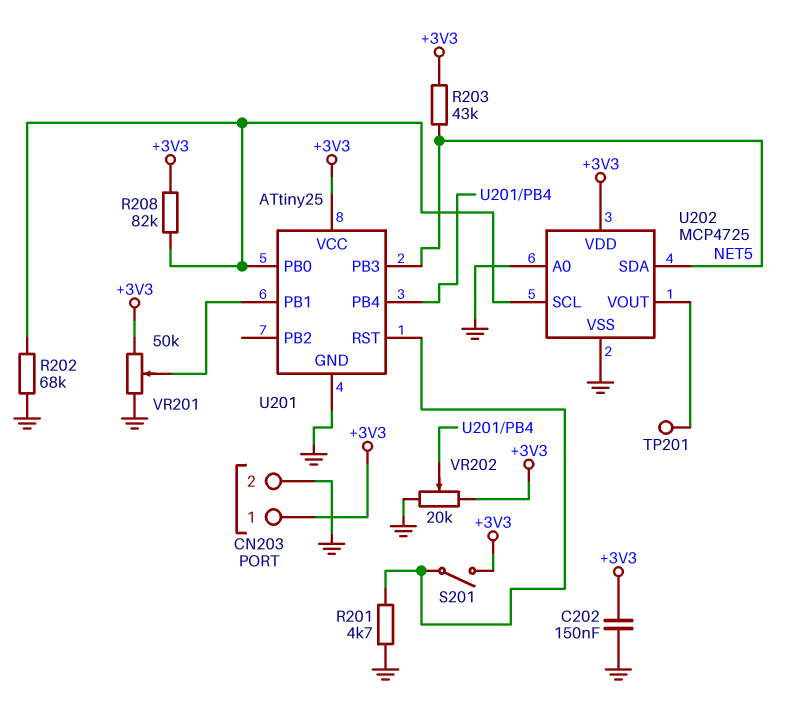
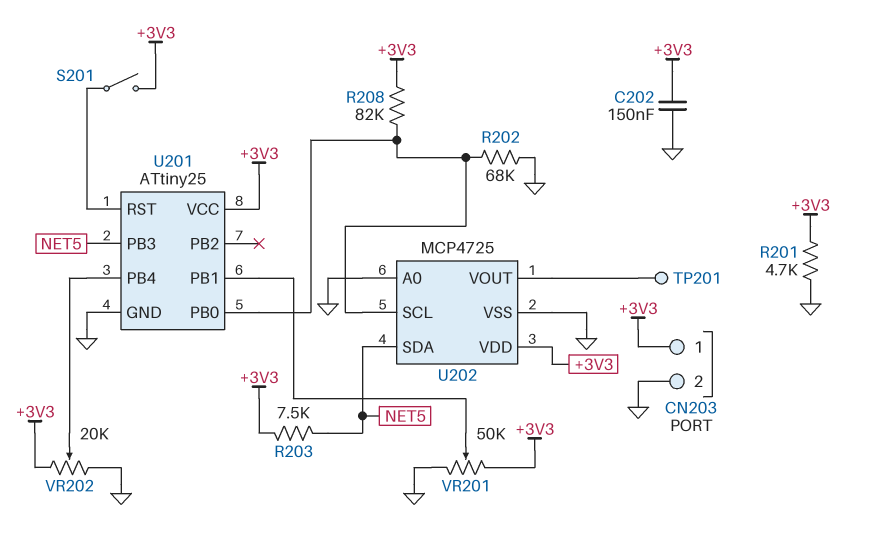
R201: 4.7k (GND, U201/RST) -> 4.7k (+3V3, GND)
R203: 43k (+3V3, NET5) -> 7.5k (+3V3, NET5)

